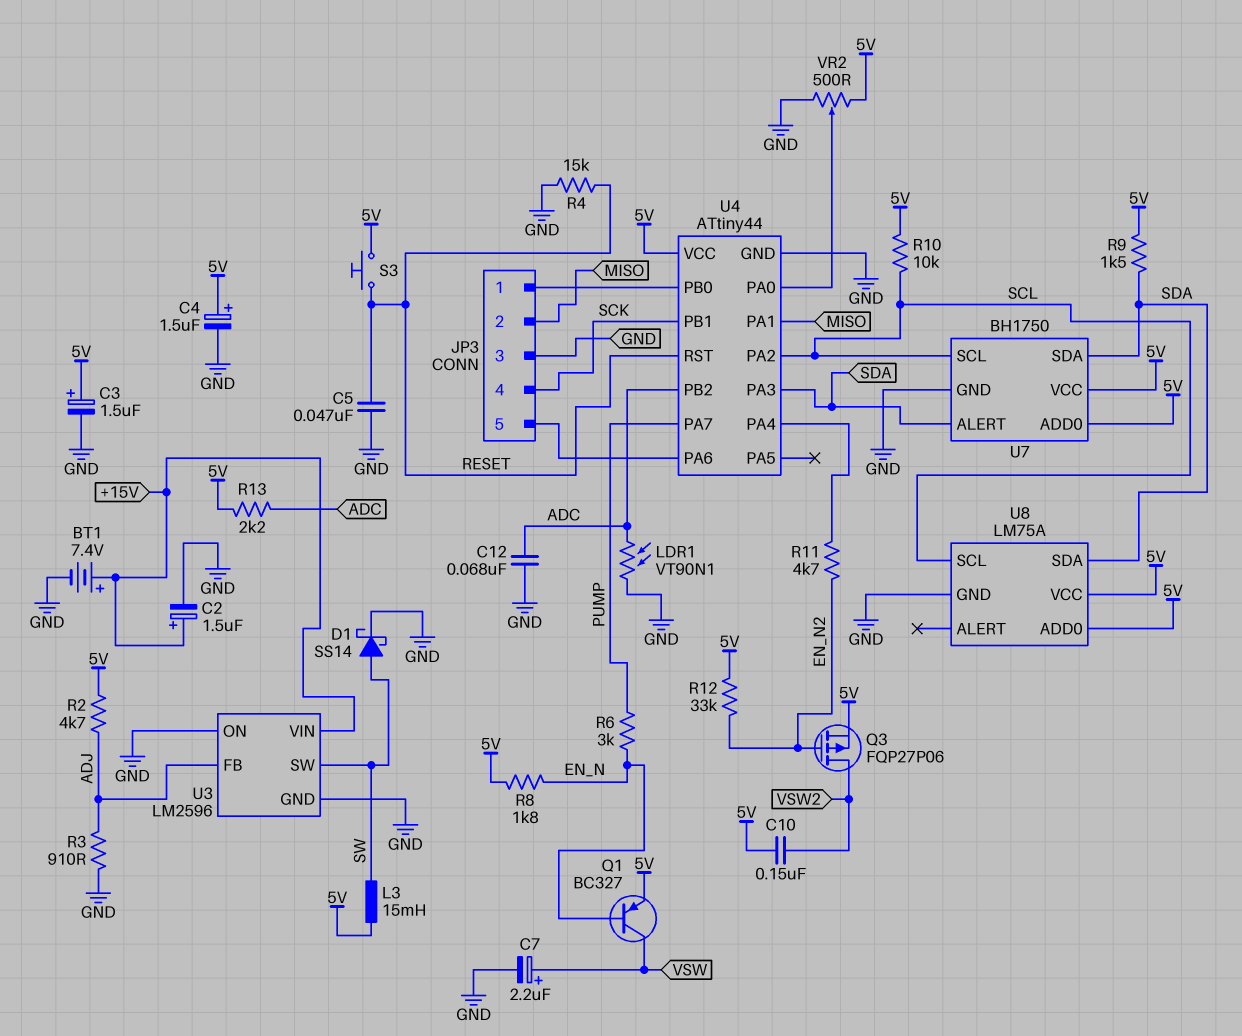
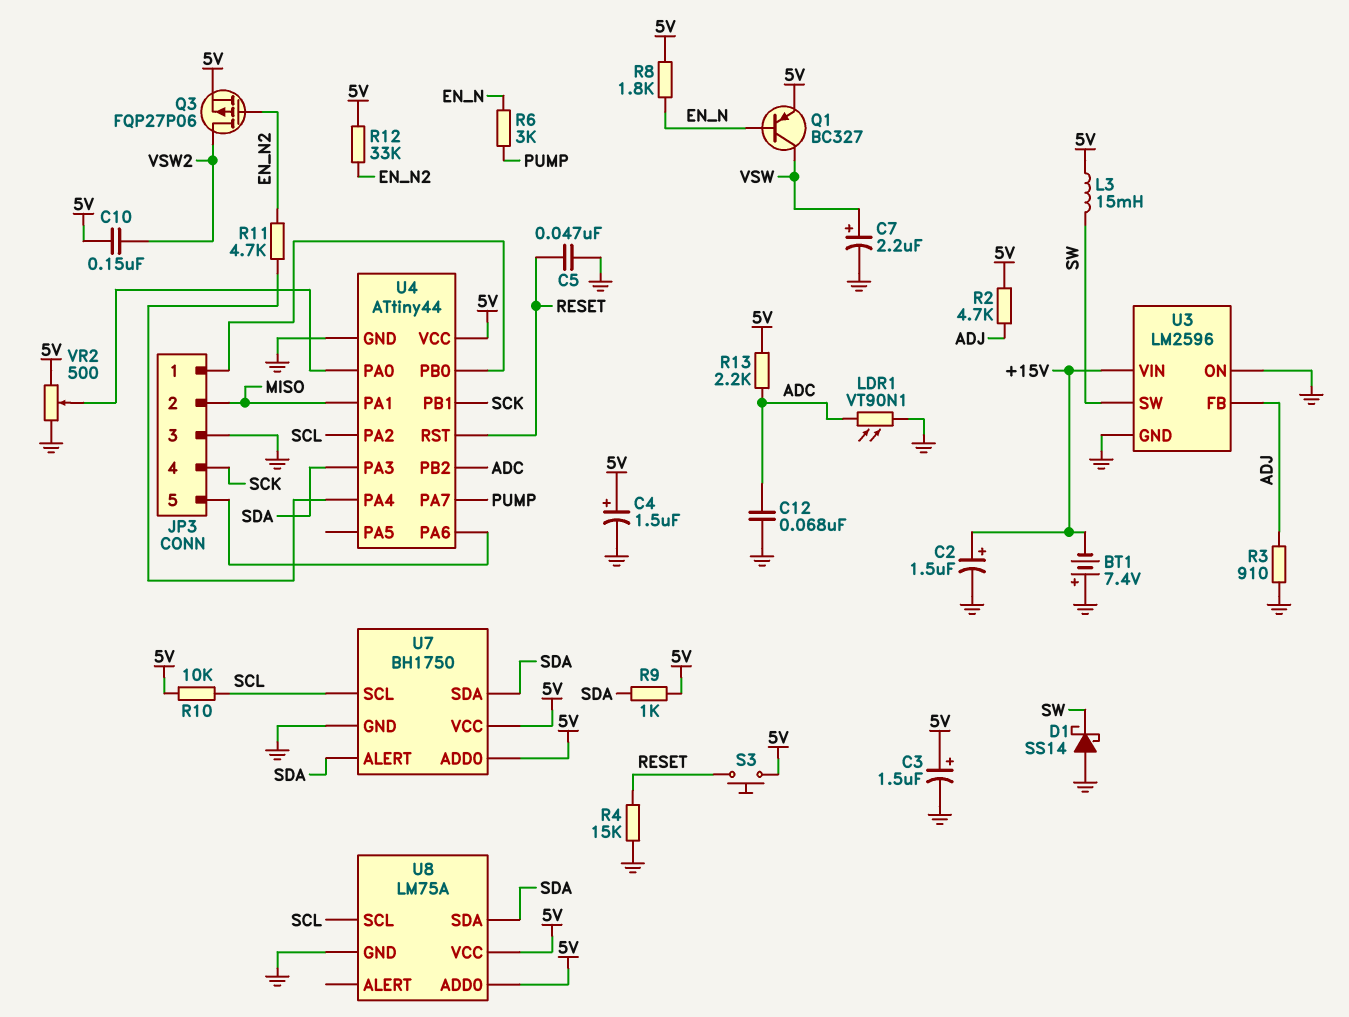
BT1: 7.4V (plus +15V, minus GND) -> 7.4V (plus GND, minus +15V)
D1: schottky SS14 (A SW, K GND) -> schottky SS14 (A GND, K SW)
R9: 1.5k (5V, SDA) -> 1k (5V, SDA)

